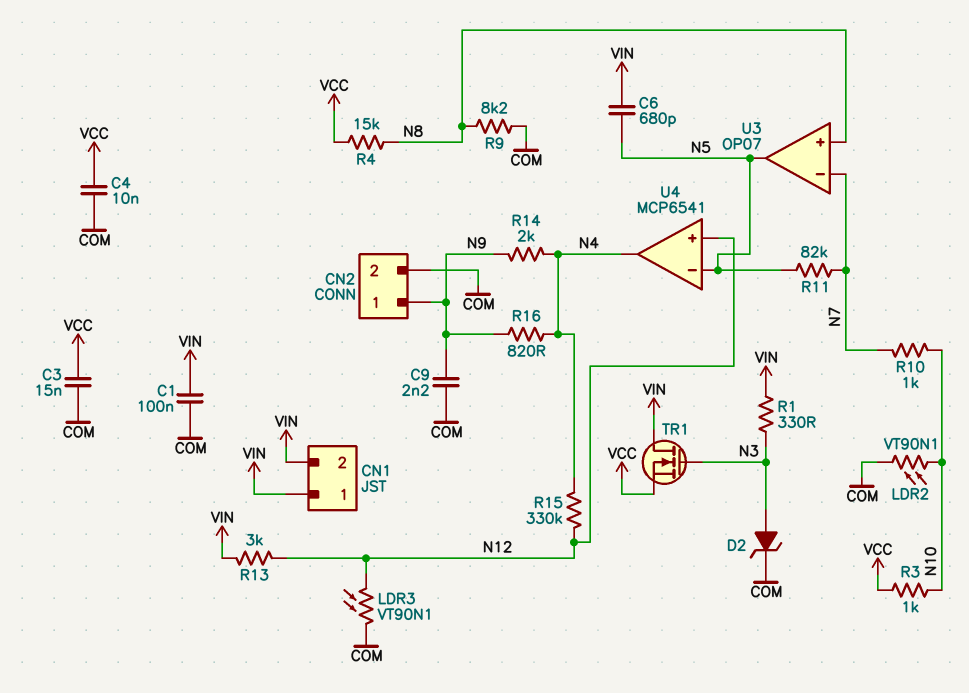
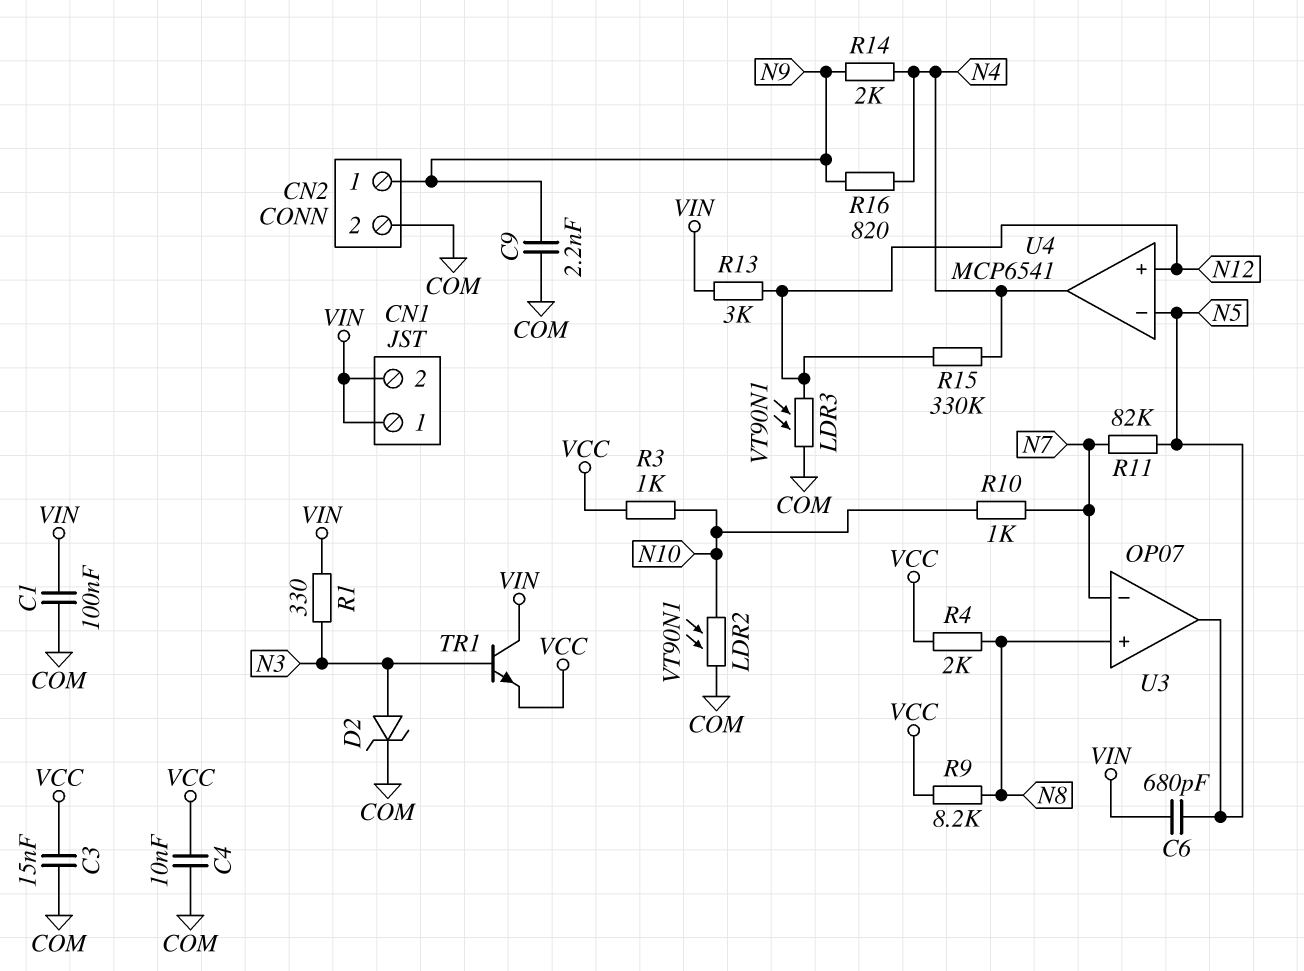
R4: 15k (N8, VCC) -> 2k (N8, VCC)
R9: 8.2k (COM, N8) -> 8.2k (N8, VCC)
TR1: NMOS (G N3, D VIN, S VCC) -> NPN (B N3, C VIN, E VCC)

